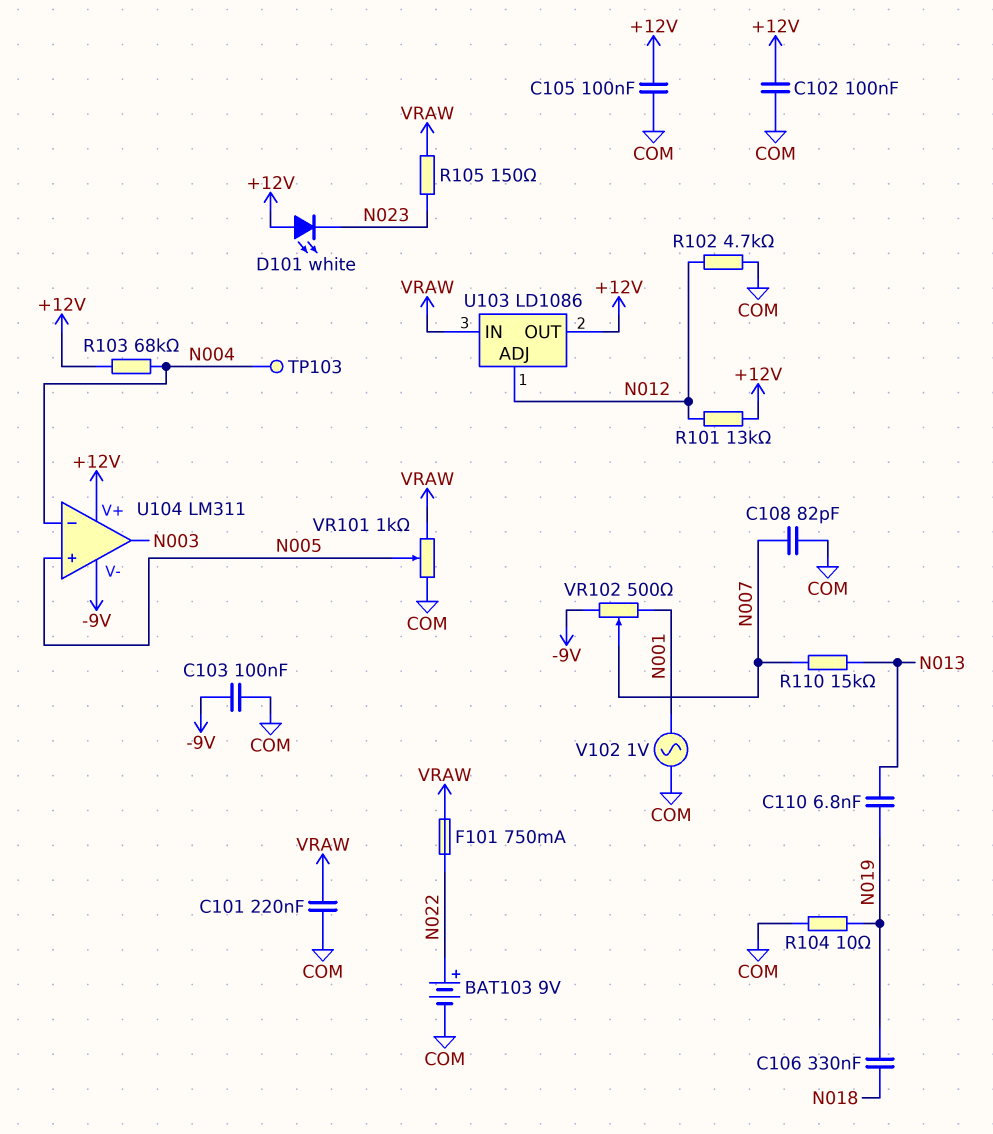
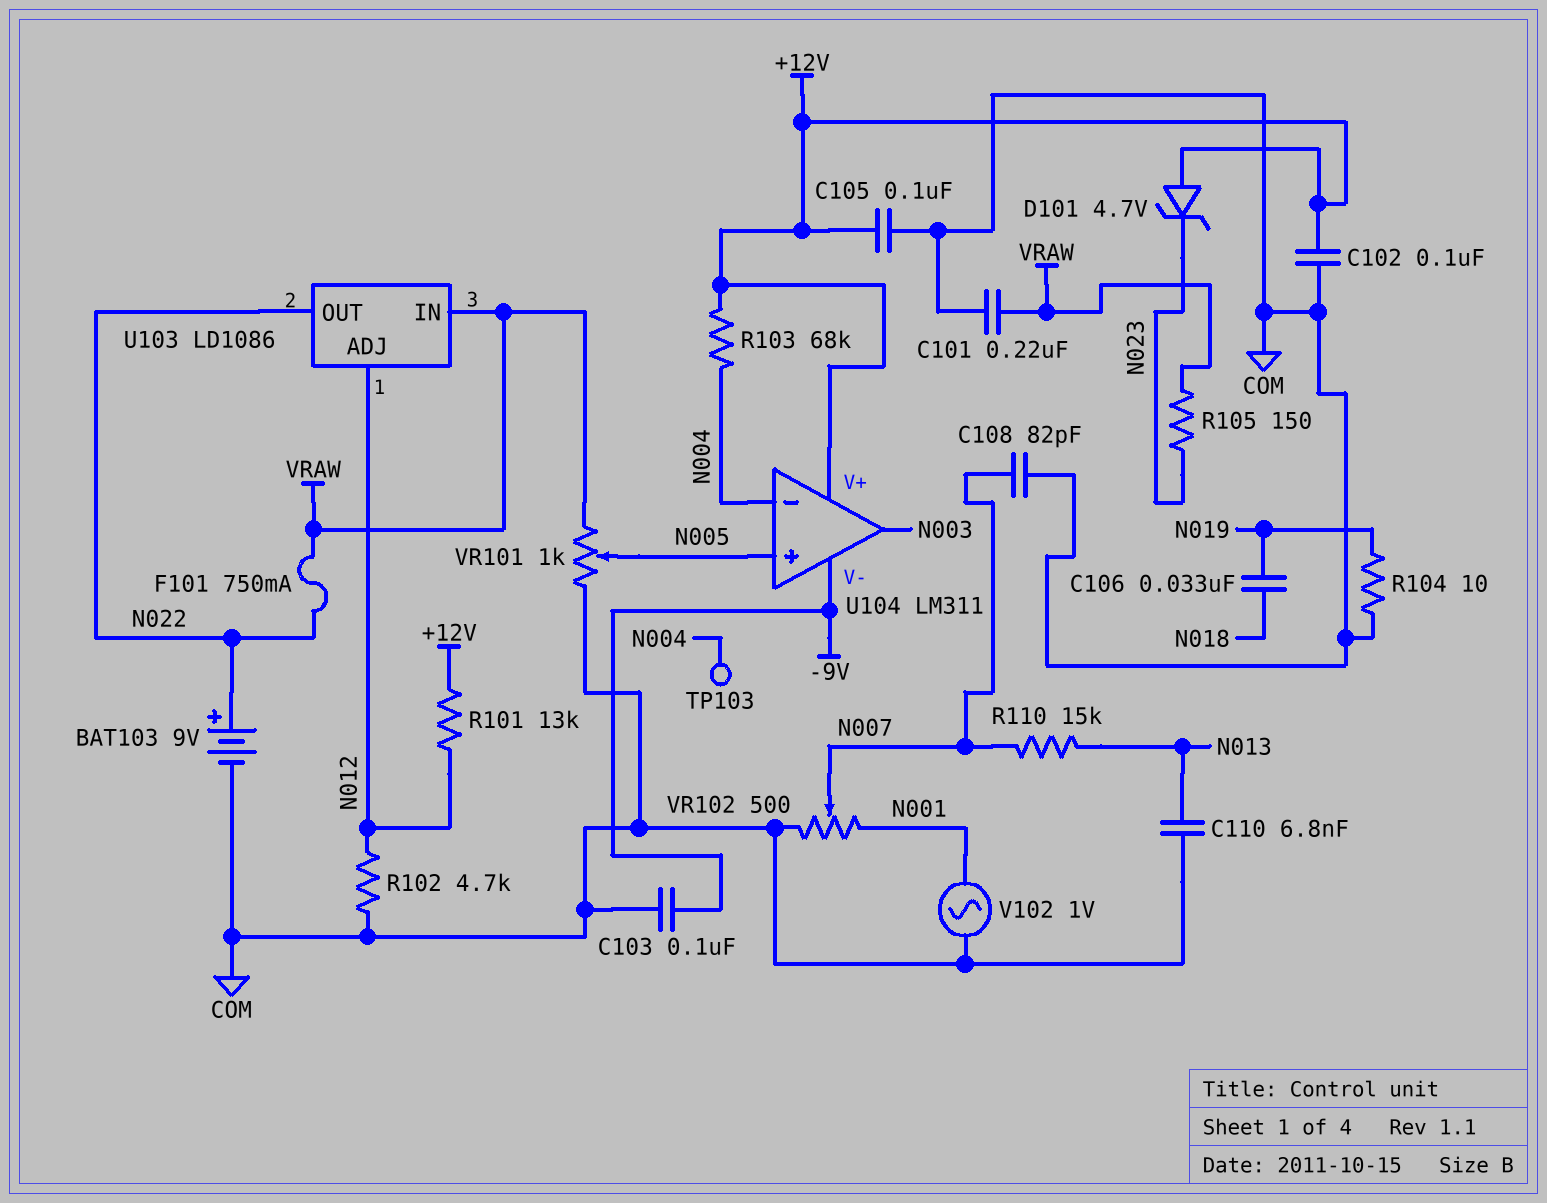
C106: 330nF (N018, N019) -> 33nF (N018, N019)
C110: 6.8nF (N013, N019) -> 6.8nF (COM, N013)
D101: LED white (A +12V, K N023) -> zener 4.7V (A +12V, K N023)
U103 pin OUT: +12V -> N022
VR102: 500 (-9V, N001, wiper N007) -> 500 (COM, N001, wiper N007)

